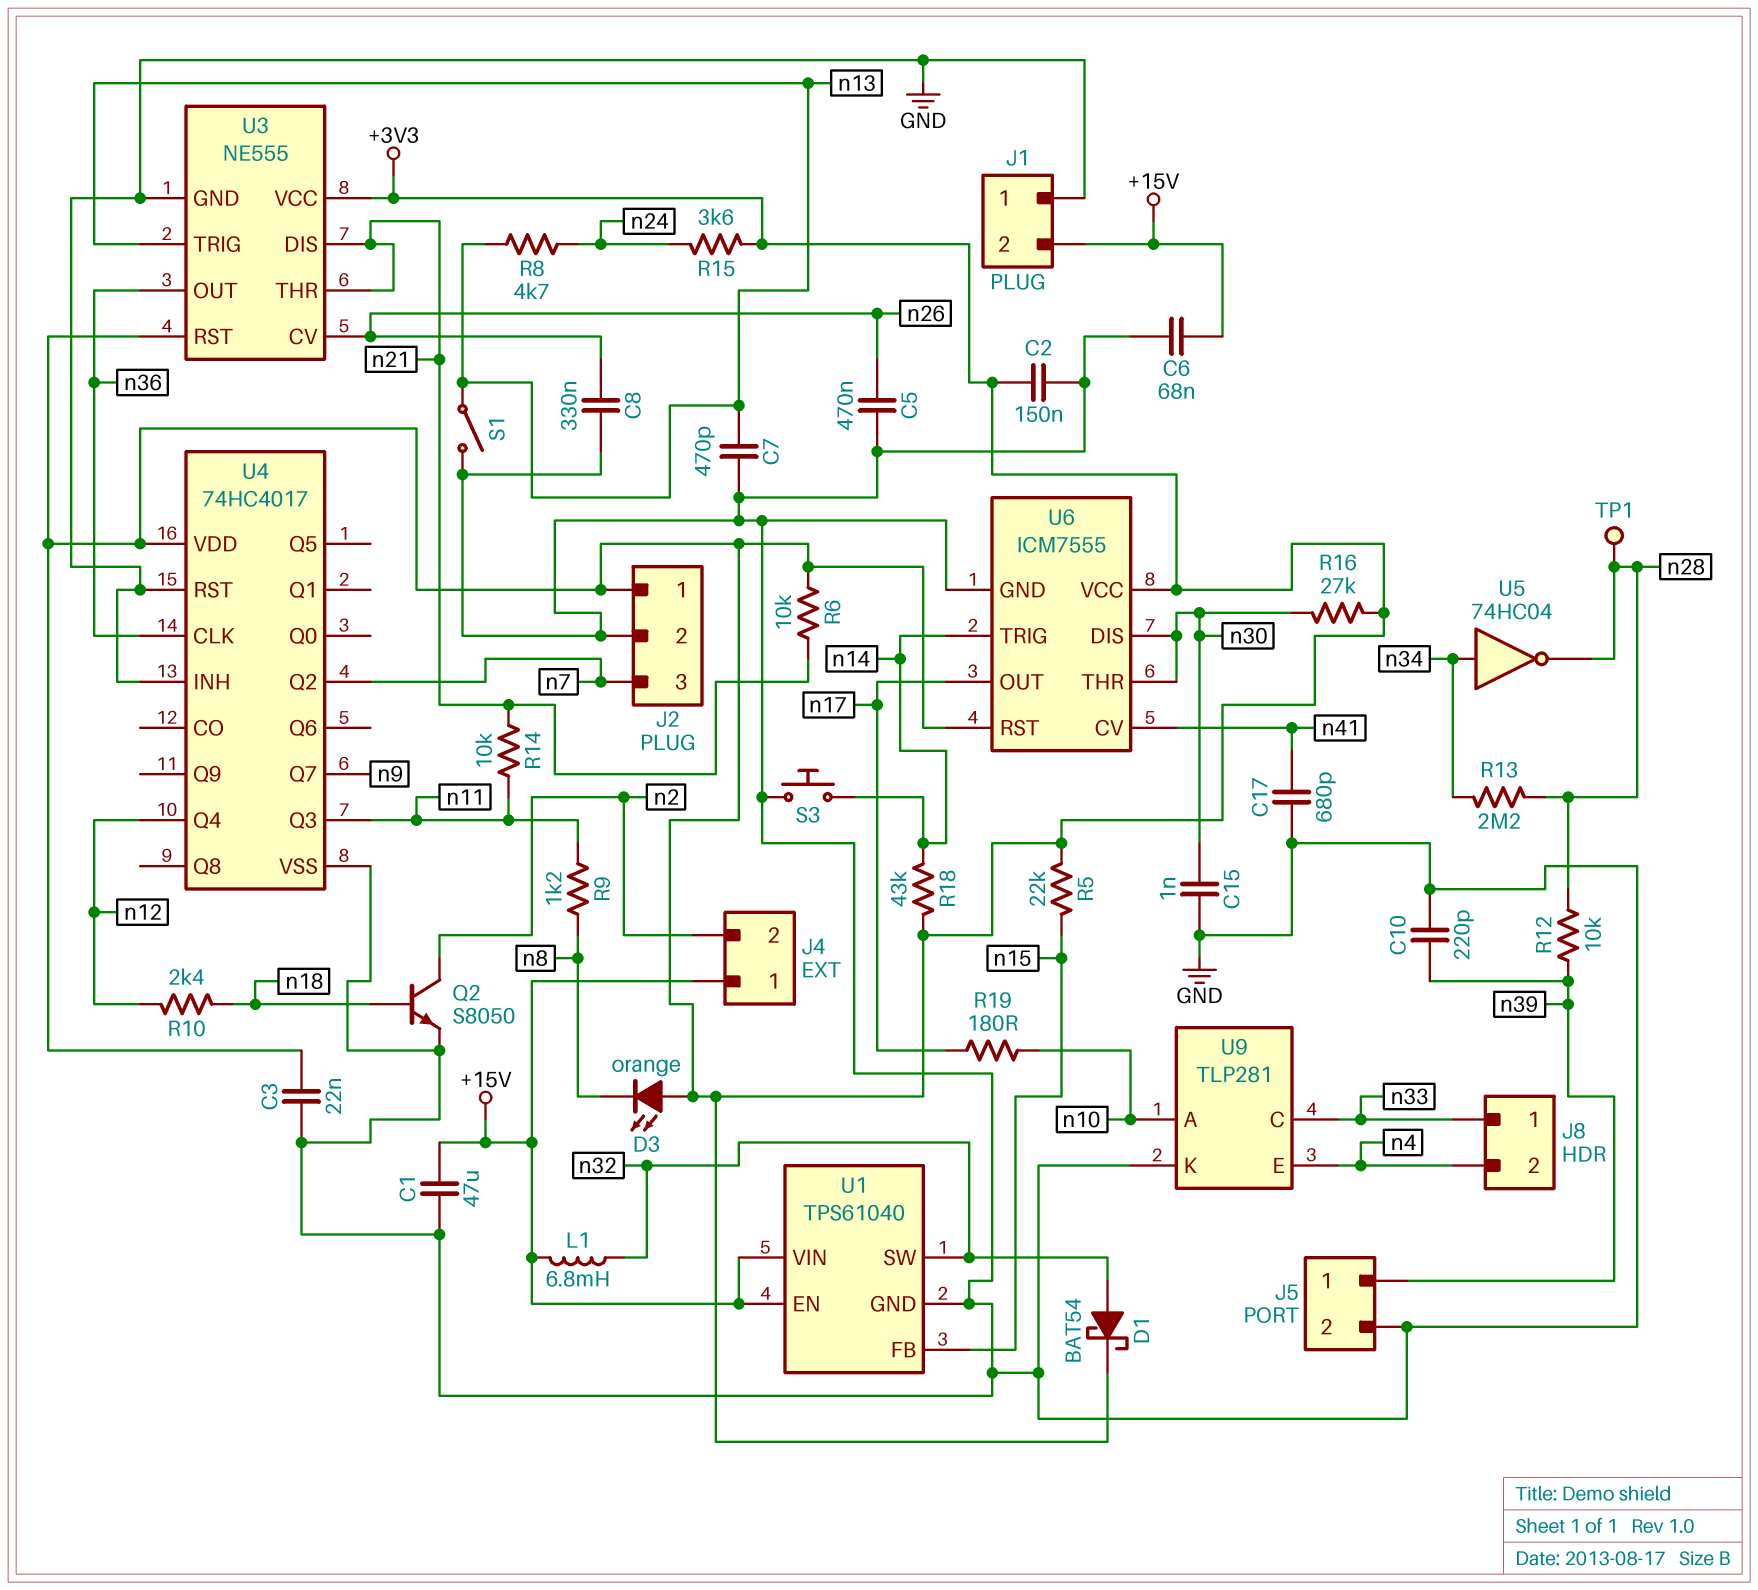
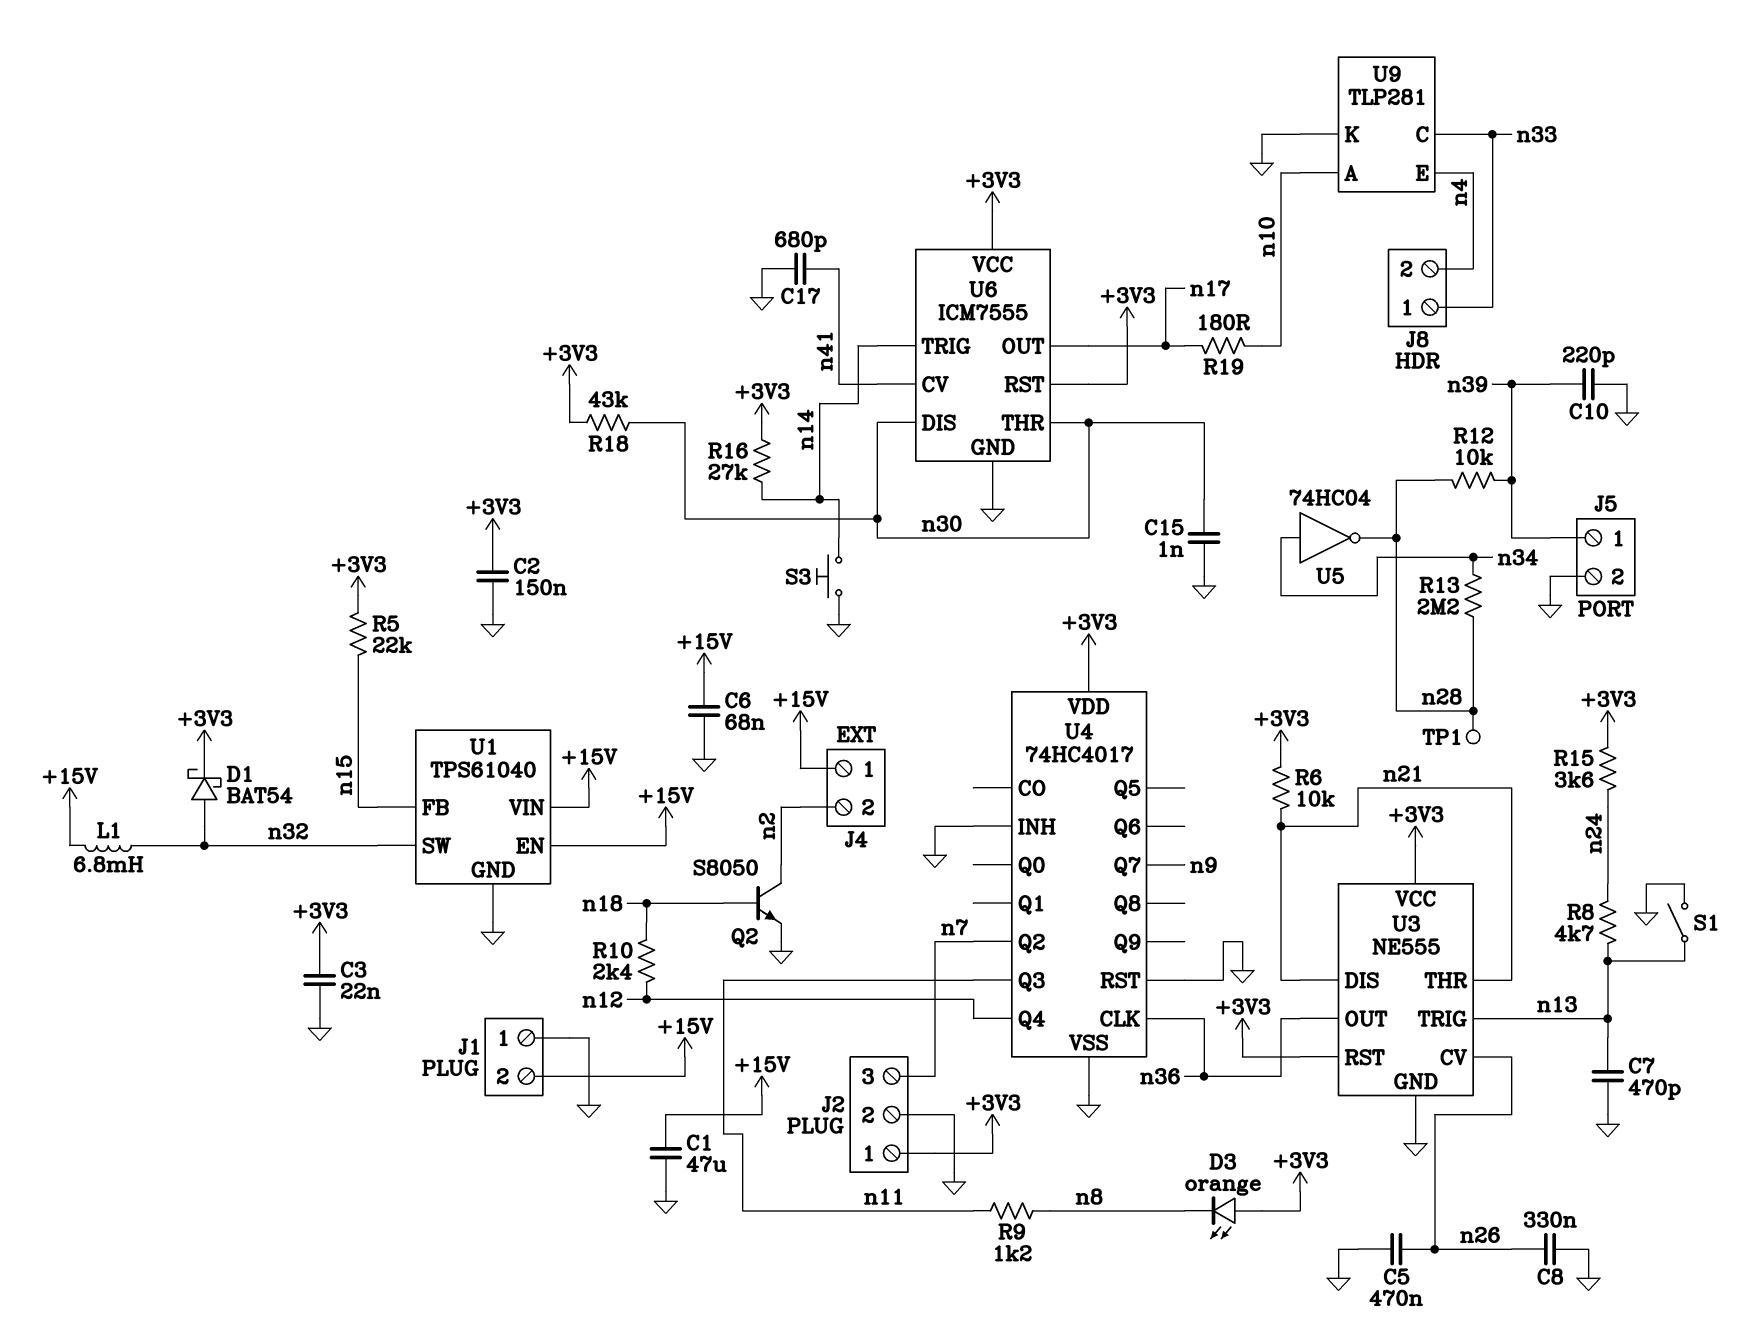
R14: 10k (n11, n21) -> none
R16: 27k (+3V3, n30) -> 27k (+3V3, n14)
R18: 43k (+3V3, n14) -> 43k (+3V3, n30)

